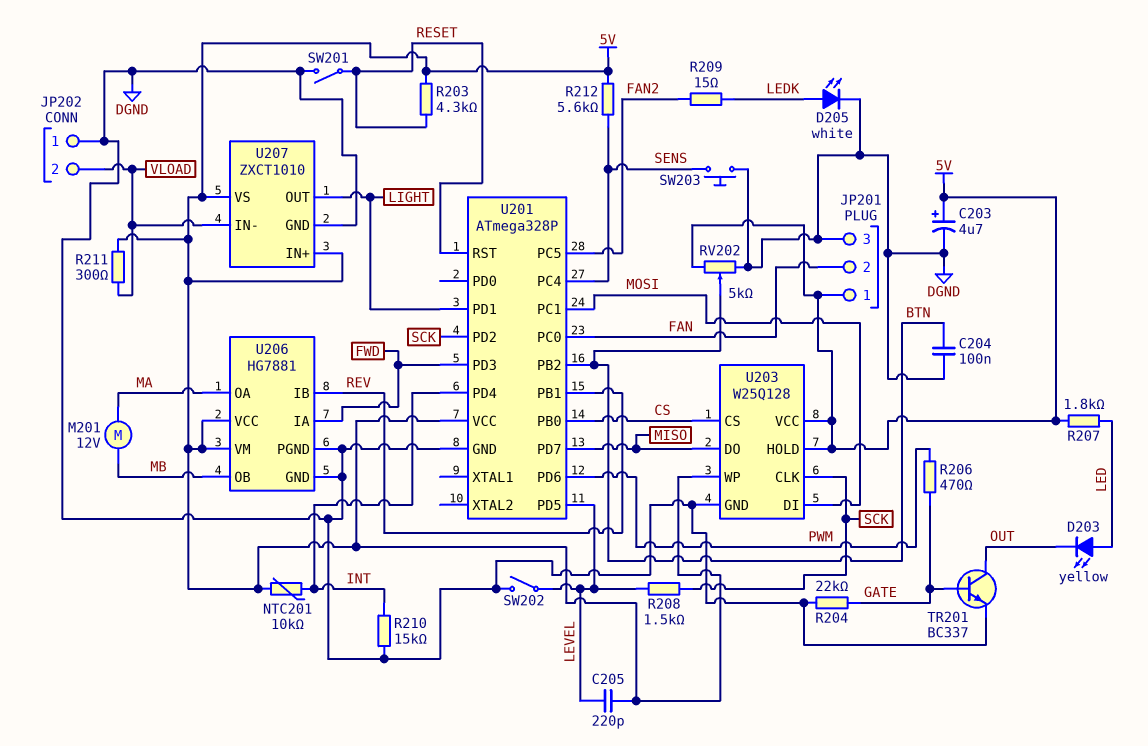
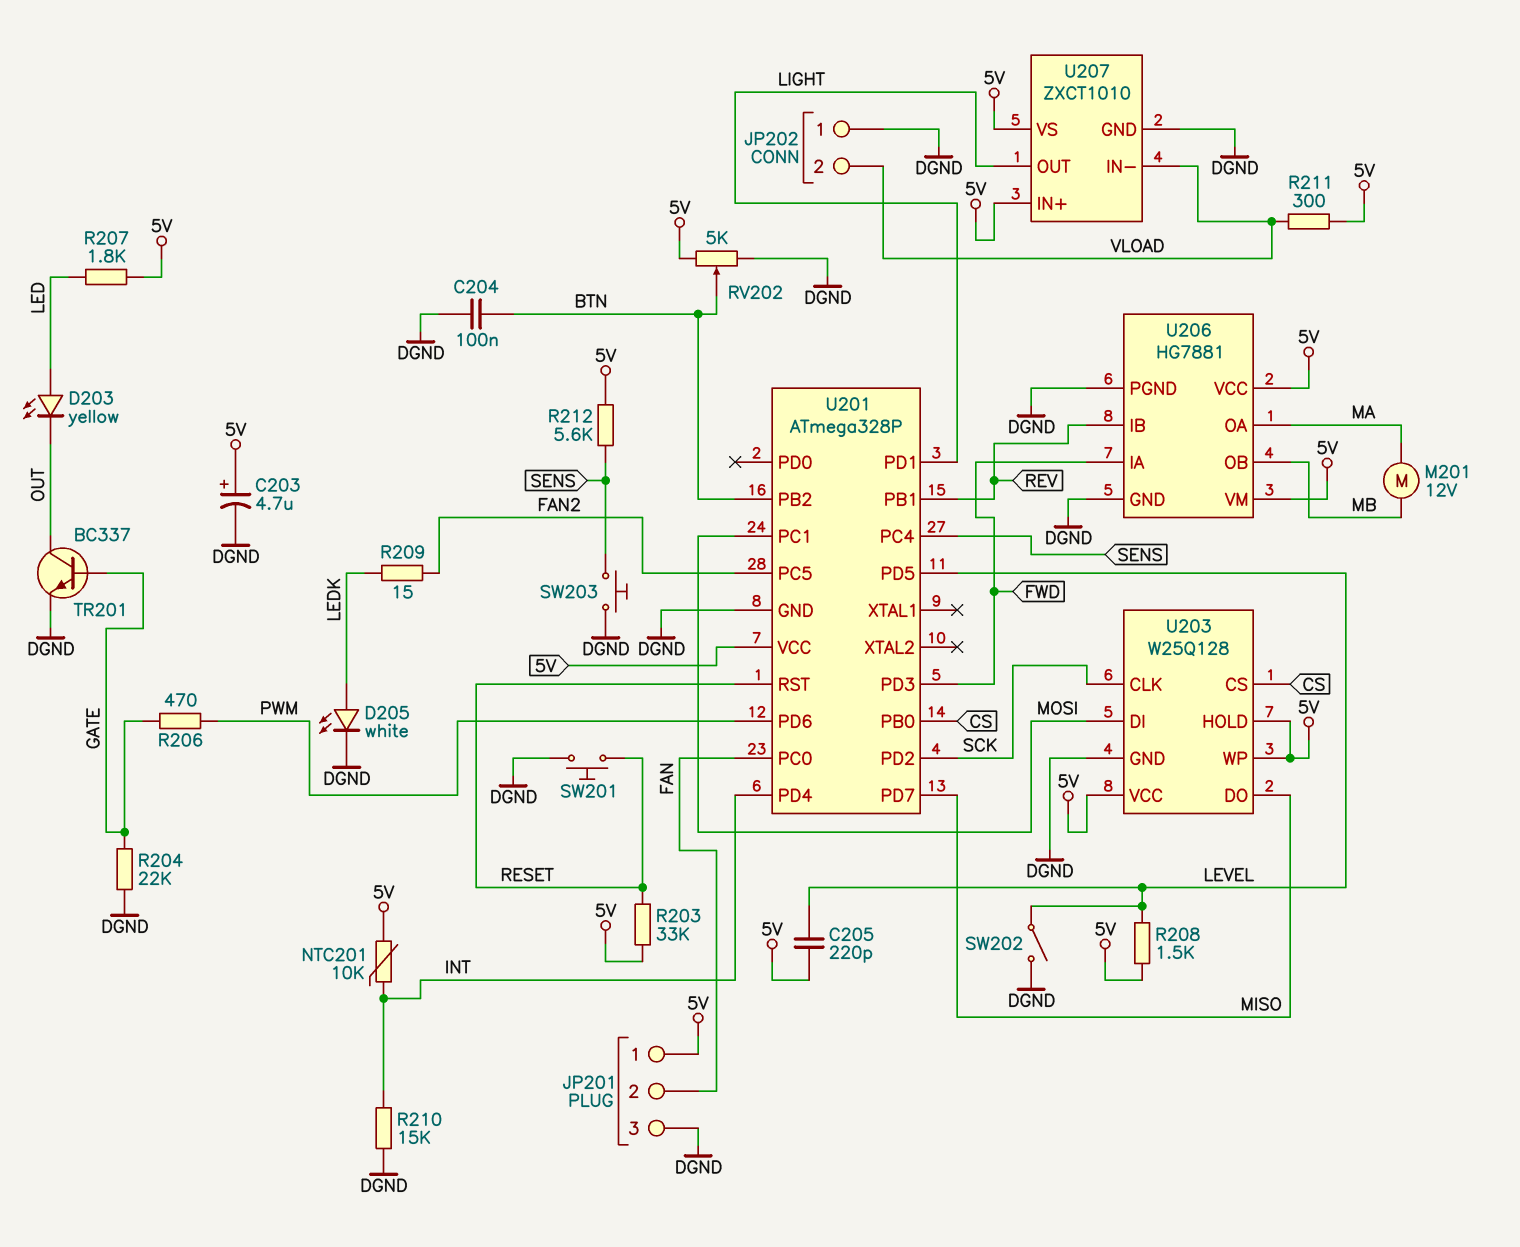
R203: 4.3k (5V, RESET) -> 33k (5V, RESET)
R208: 1.5k (LEVEL, SCK) -> 1.5k (5V, LEVEL)
SW201: switch (DGND, RESET) -> button (DGND, RESET)

